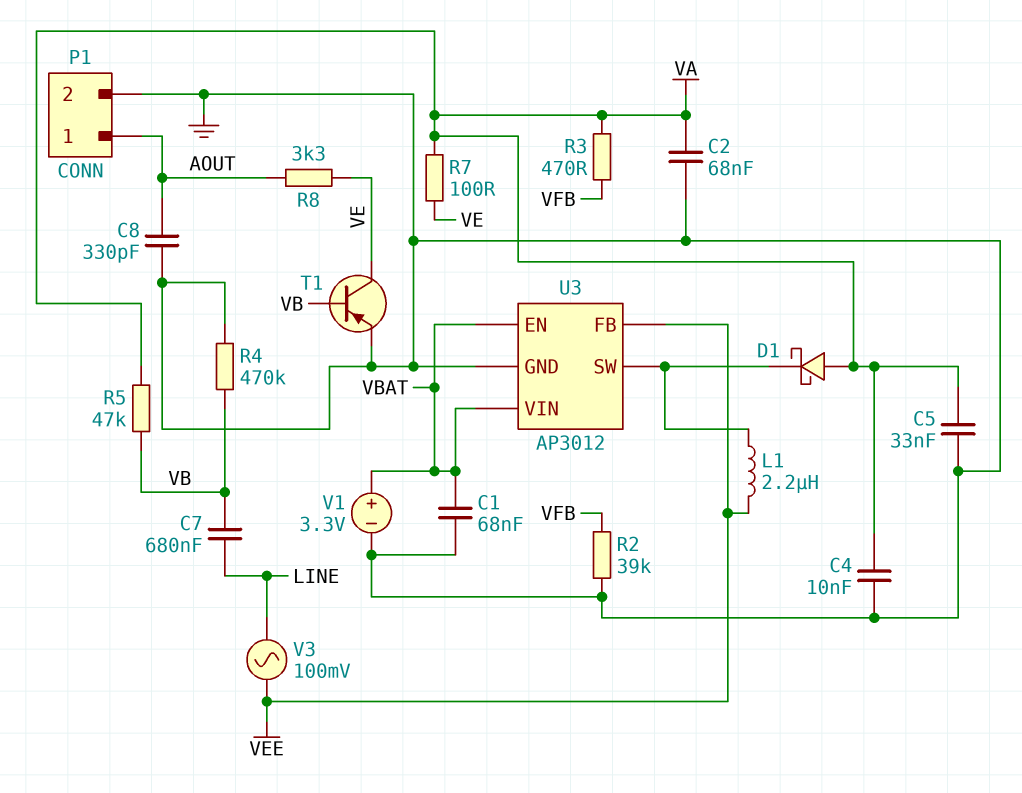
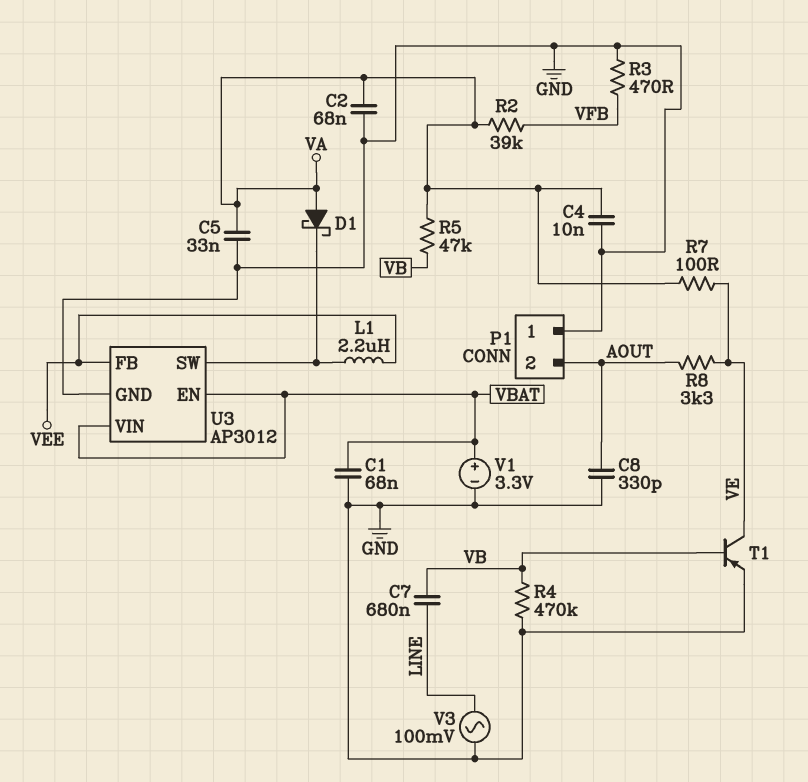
P1 pin 1: AOUT -> GND
P1 pin 2: GND -> AOUT
R2: 39k (GND, VFB) -> 39k (VA, VFB)
R3: 470 (VA, VFB) -> 470 (GND, VFB)
V3: AC 100mV (LINE, VEE) -> AC 100mV (GND, LINE)

